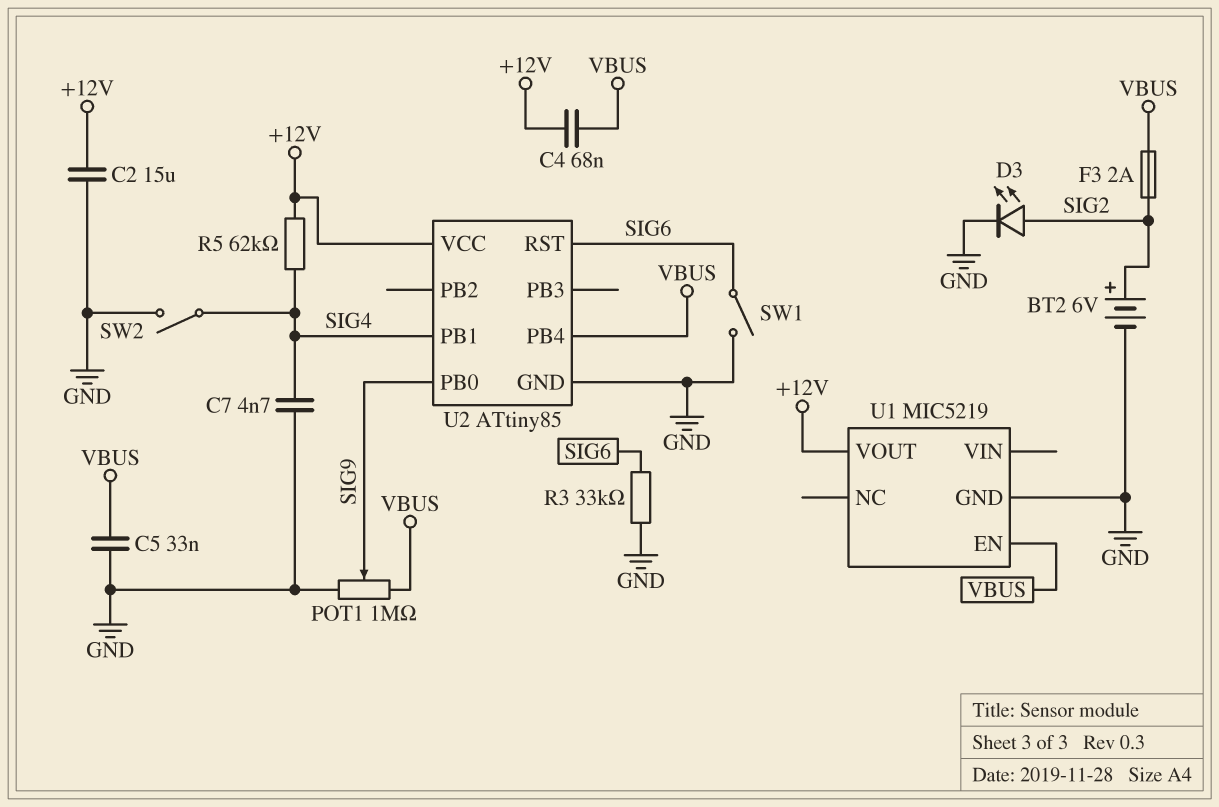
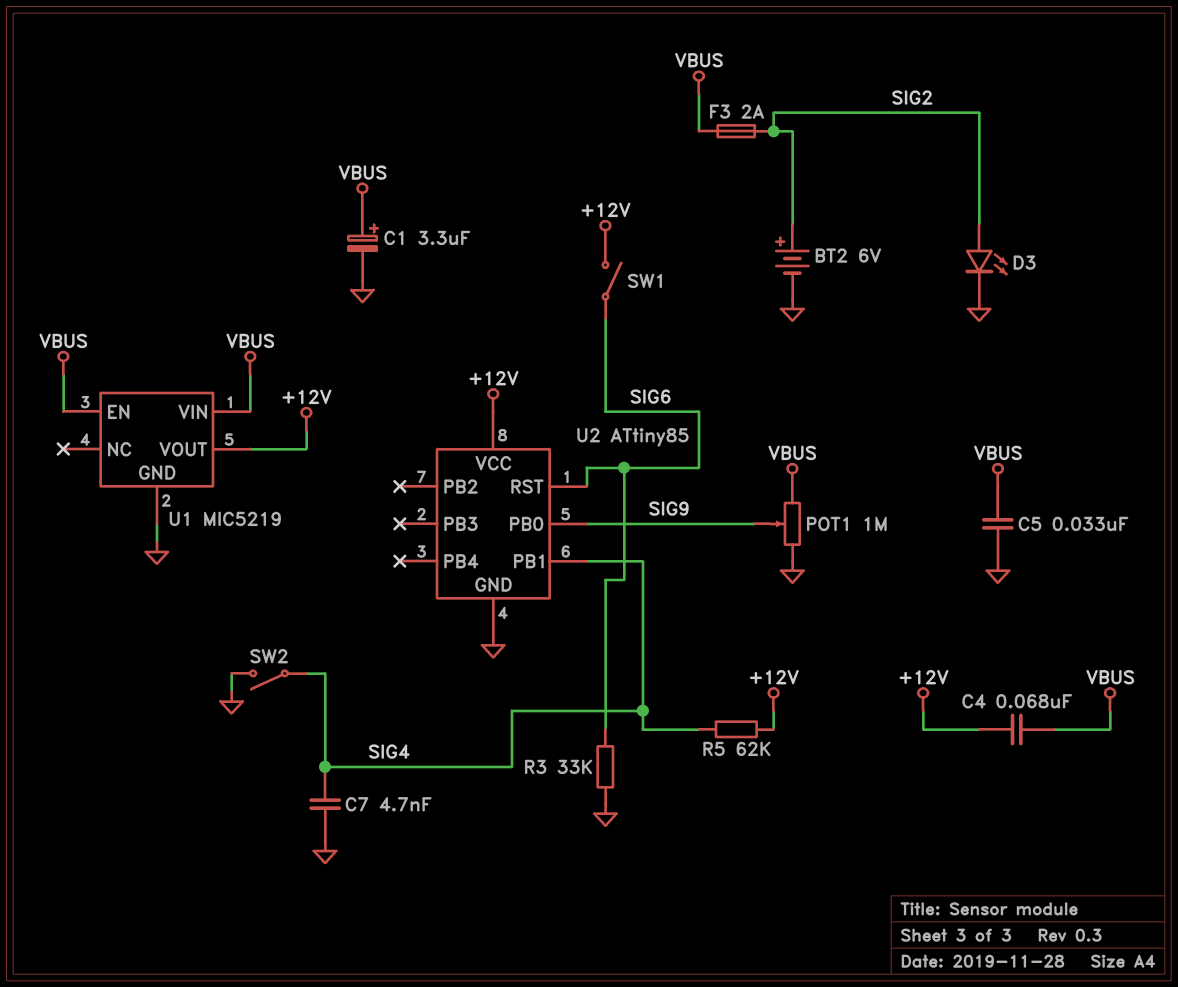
C1: none -> 3.3uF (plus VBUS, minus GND)
C2: 15uF (+12V, GND) -> none
SW1: switch (GND, SIG6) -> switch (+12V, SIG6)
U1 pin VIN: none -> VBUS
U2 pin PB4: VBUS -> none

